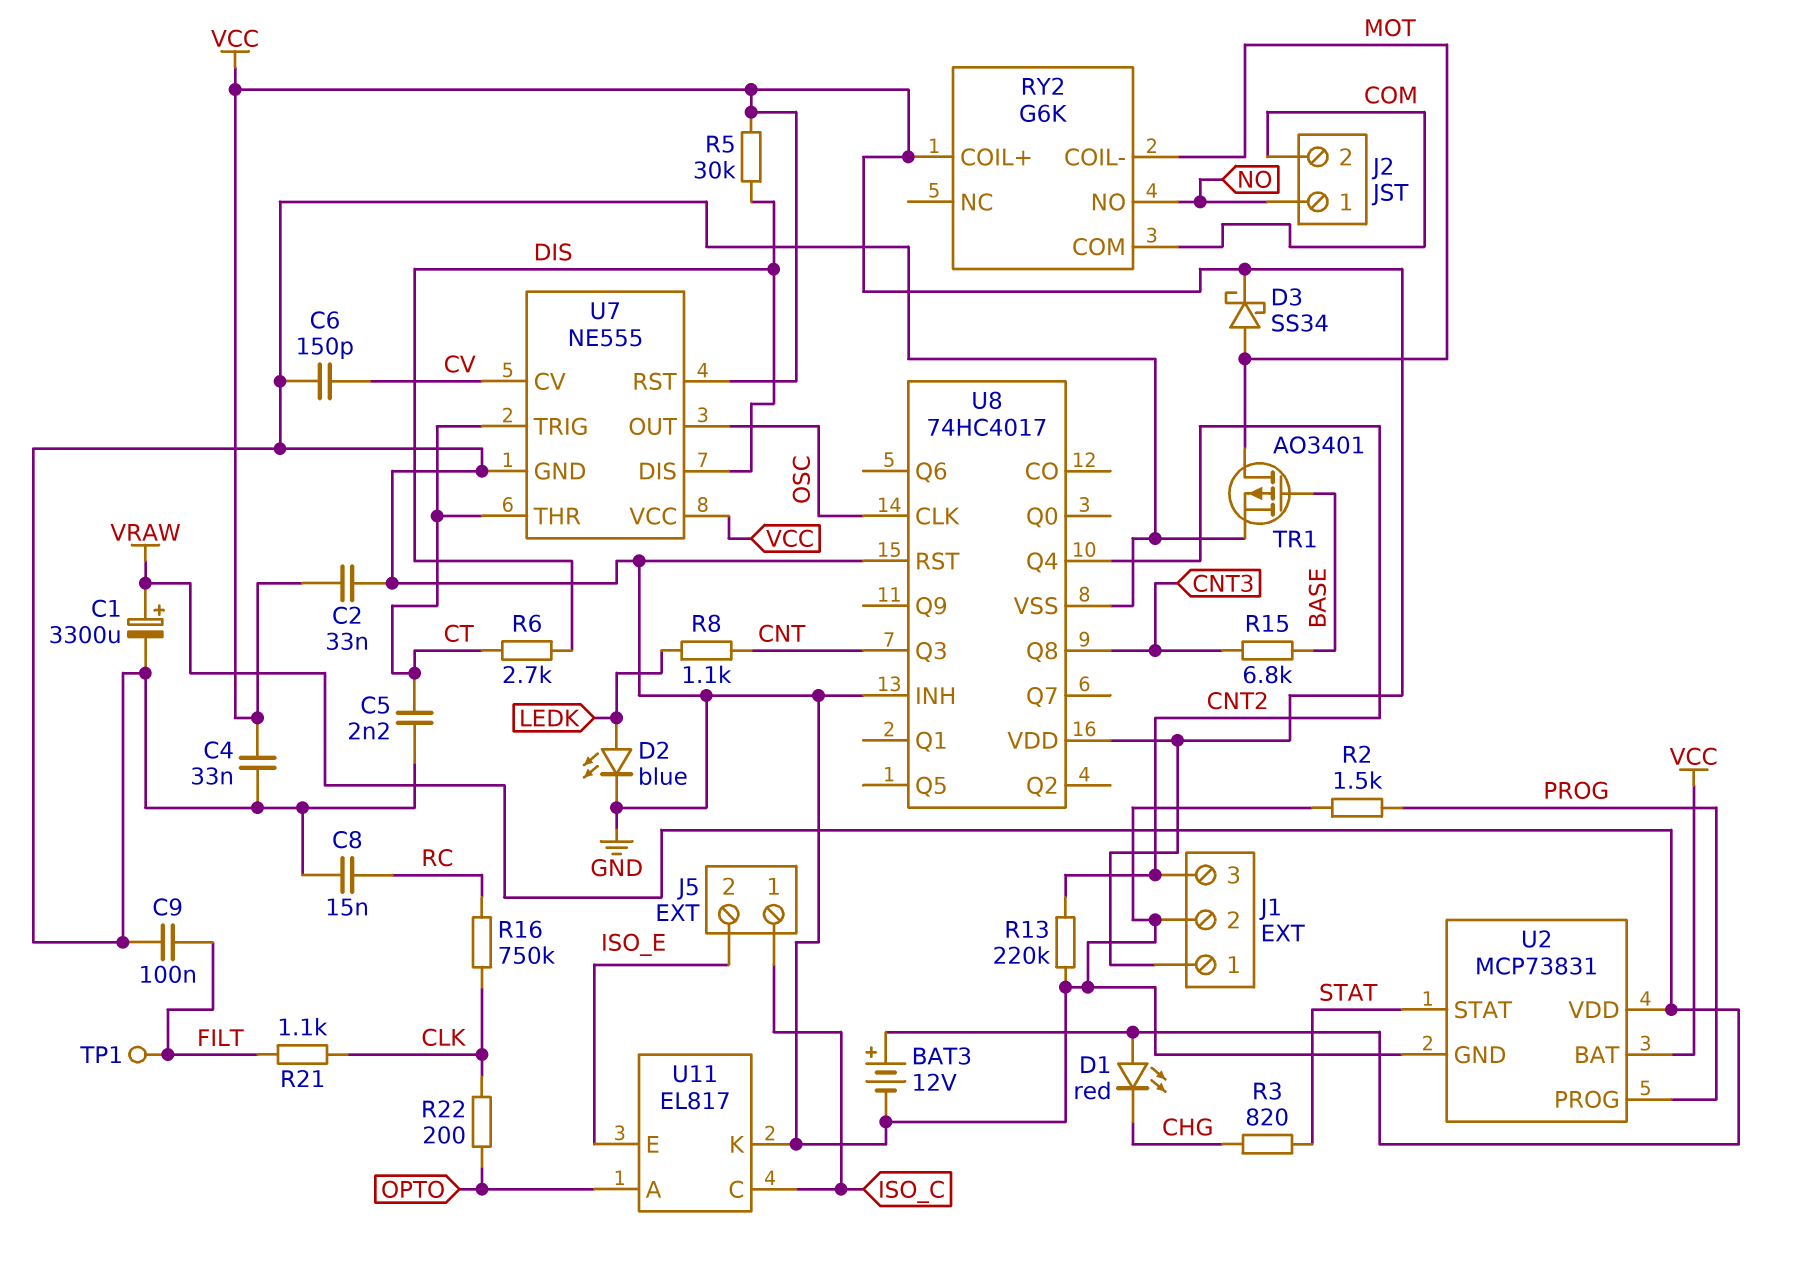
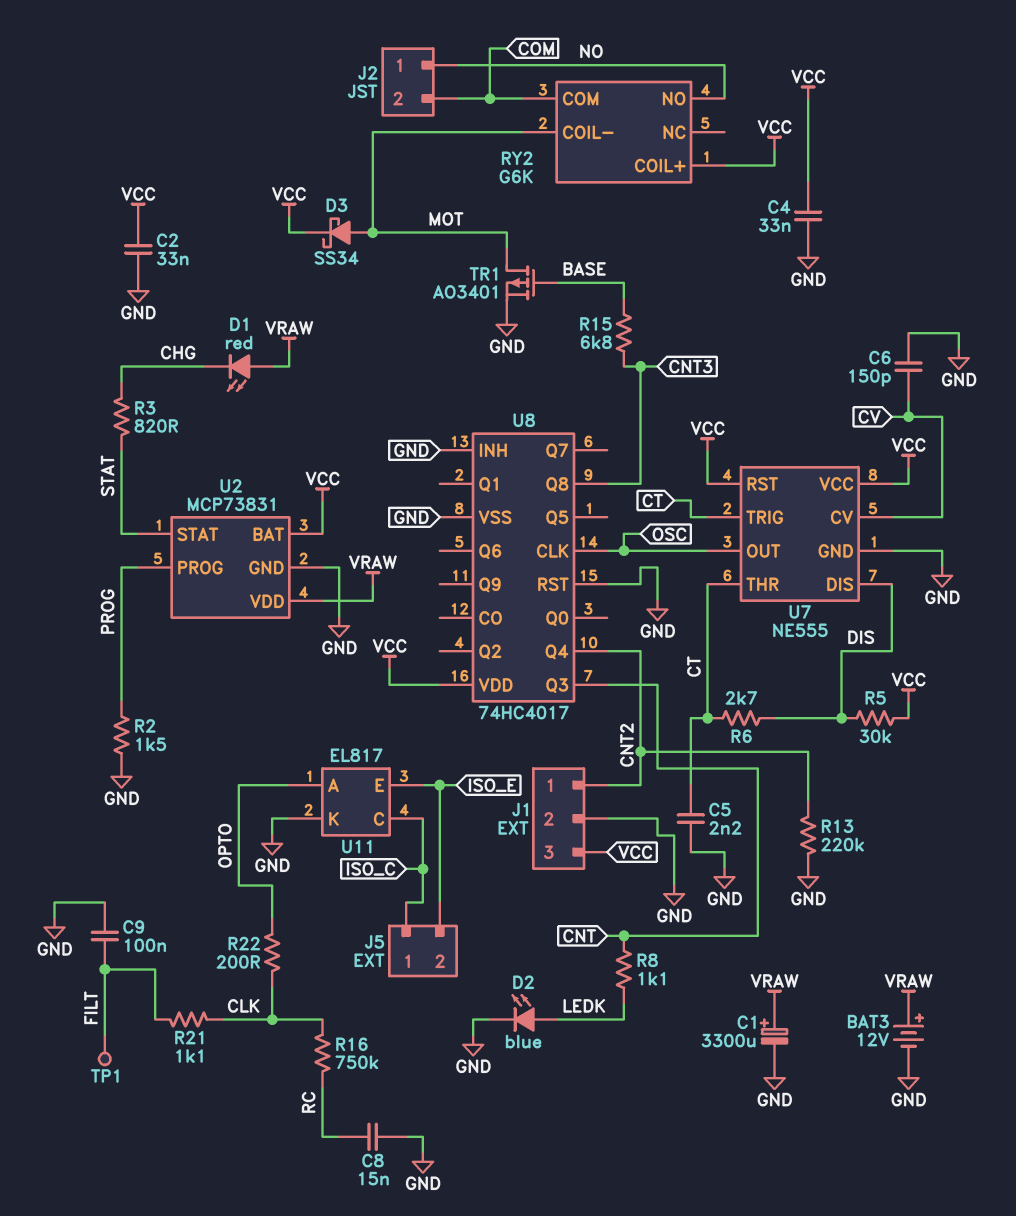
J1 pin 1: VCC -> CNT2
J1 pin 3: CNT2 -> VCC

